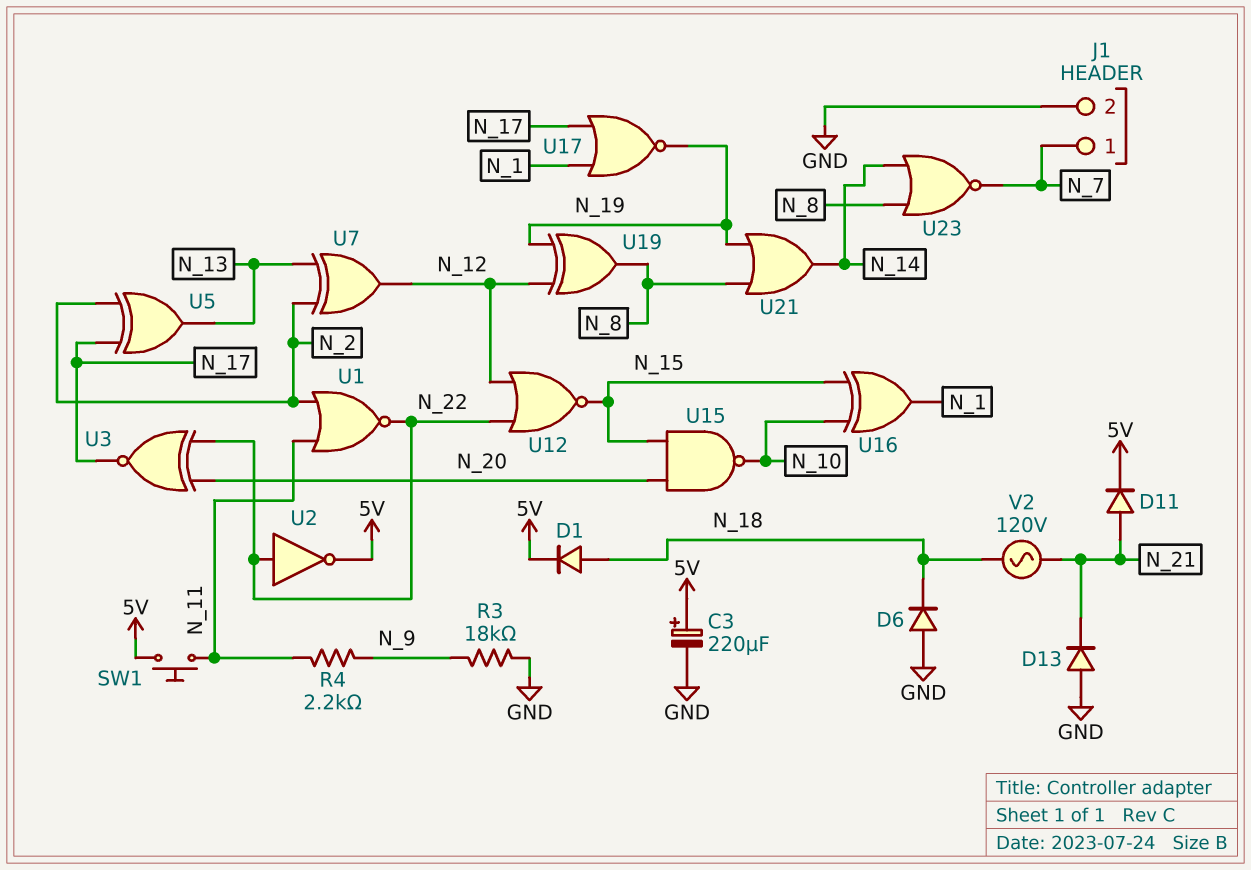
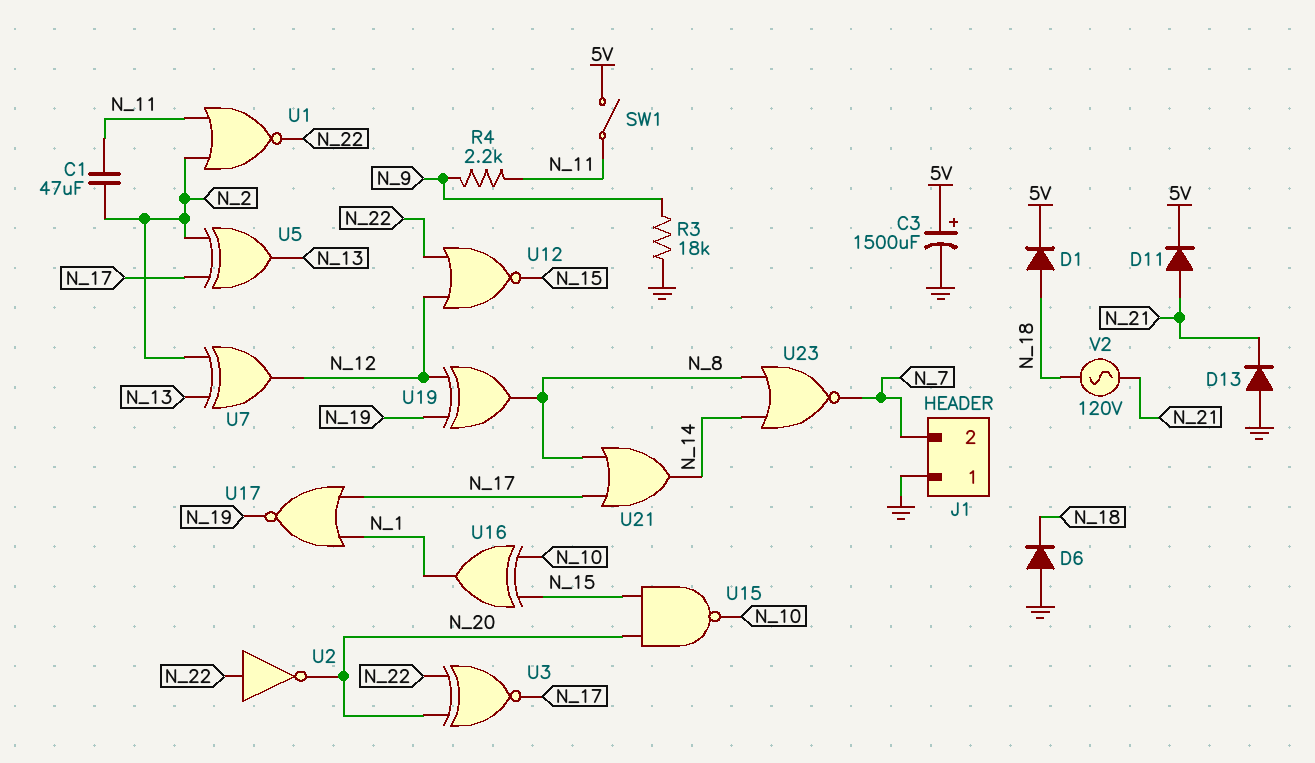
C1: none -> 47uF (N_2, N_11)
C3: 220uF (plus 5V, minus GND) -> 1500uF (plus 5V, minus GND)
J1 pin 1: N_7 -> GND
J1 pin 2: GND -> N_7
SW1: button (5V, N_11) -> switch (5V, N_11)
U2: NOT (in N_22, out 5V) -> NOT (in N_22, out N_20)
U21: OR (in N_8, in N_19, out N_14) -> OR (in N_8, in N_17, out N_14)

